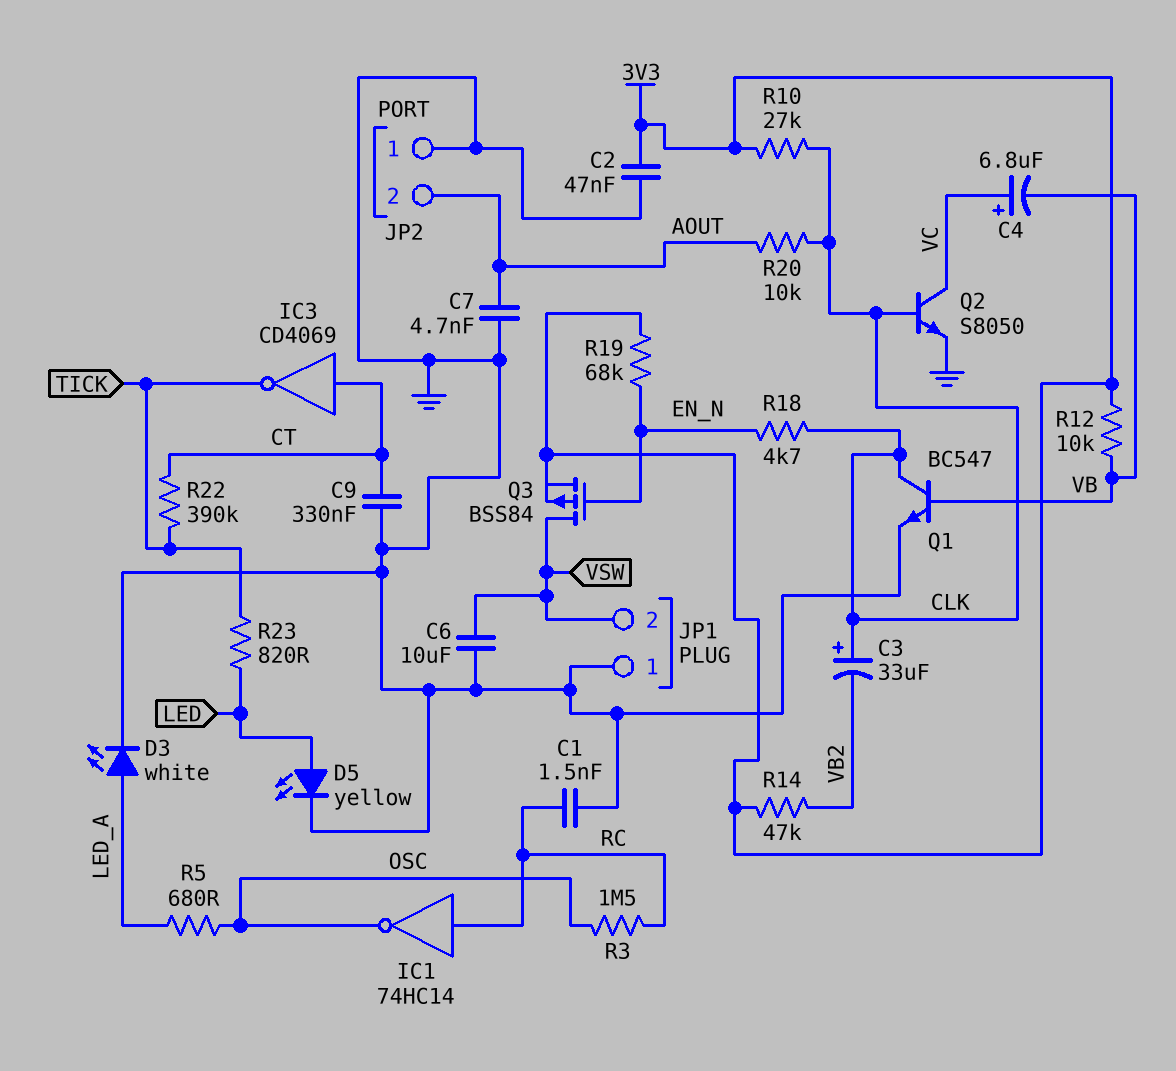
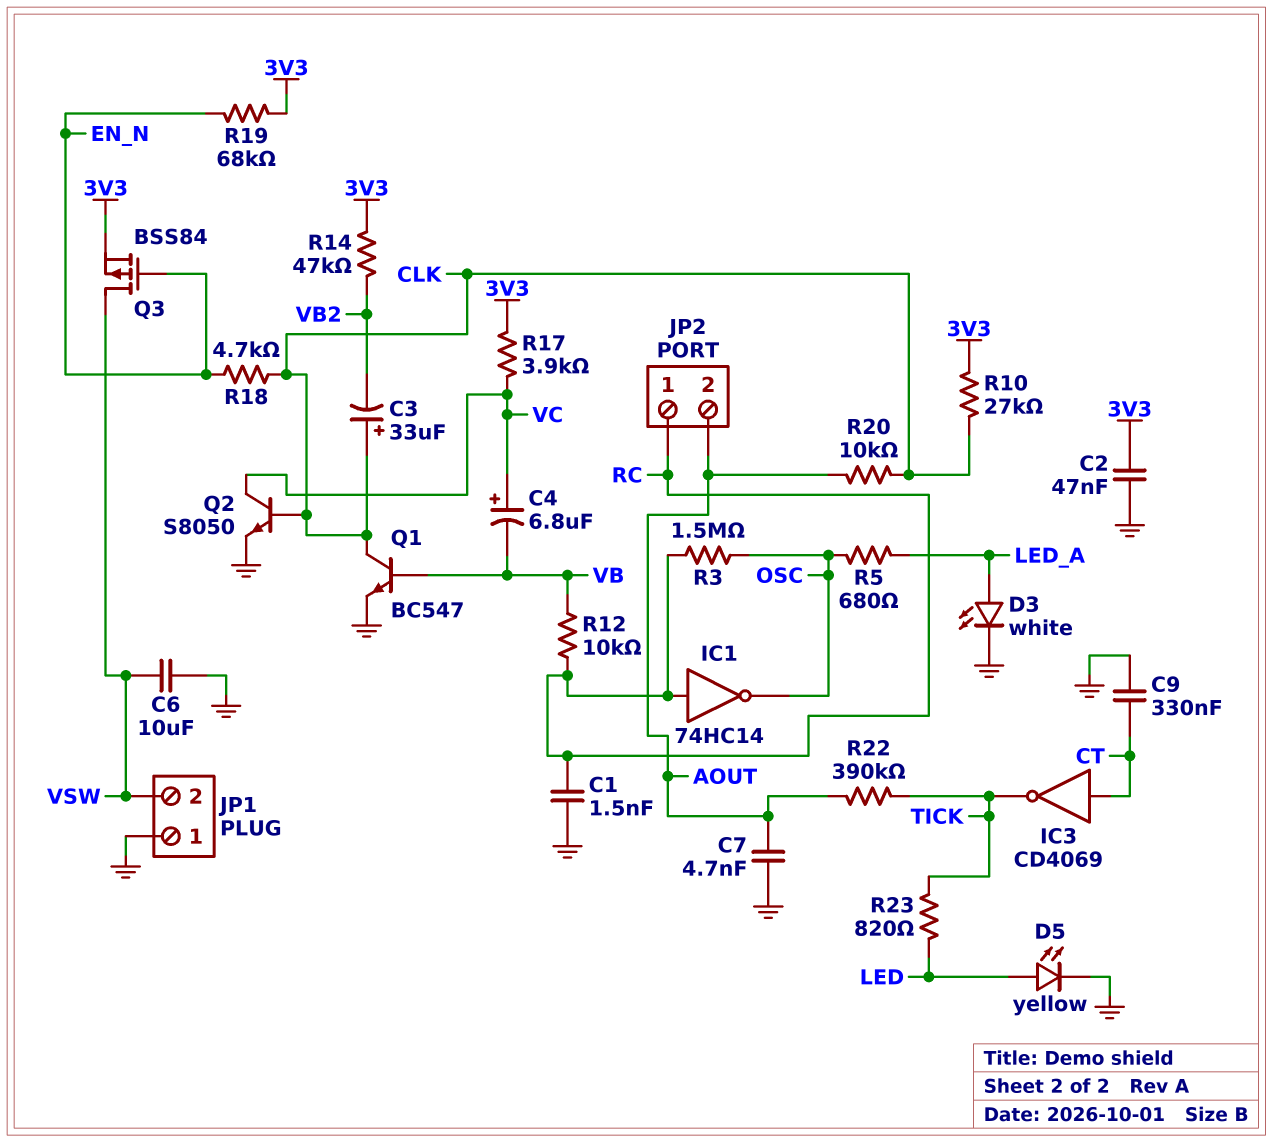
JP2 pin 1: GND -> RC
R12: 10k (3V3, VB) -> 10k (RC, VB)
R17: none -> 3.9k (3V3, VC)
R22: 390k (CT, TICK) -> 390k (AOUT, TICK)

